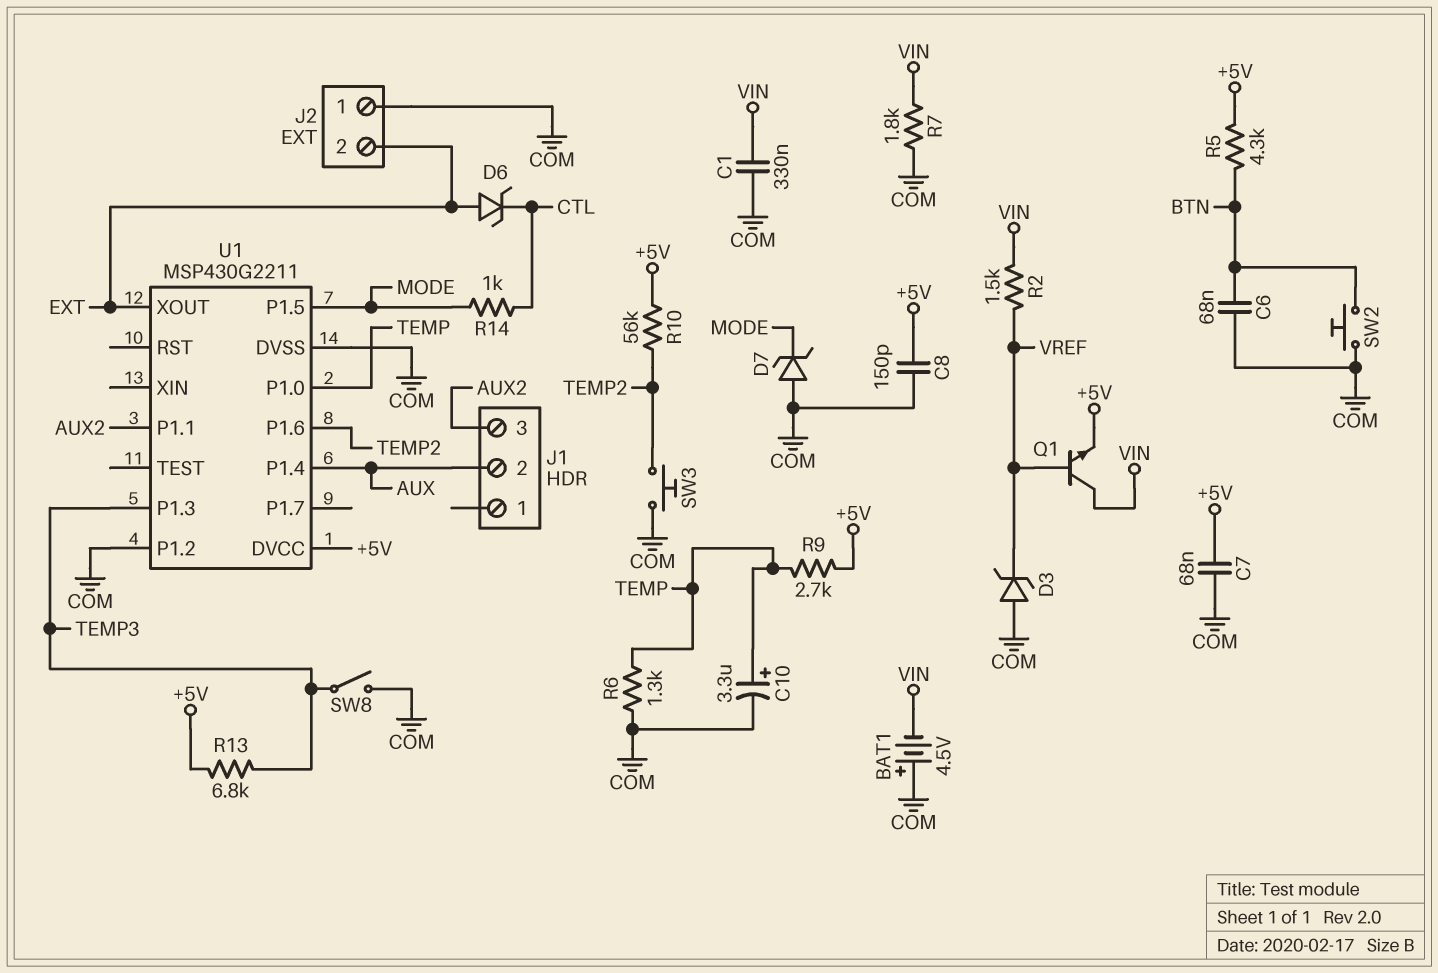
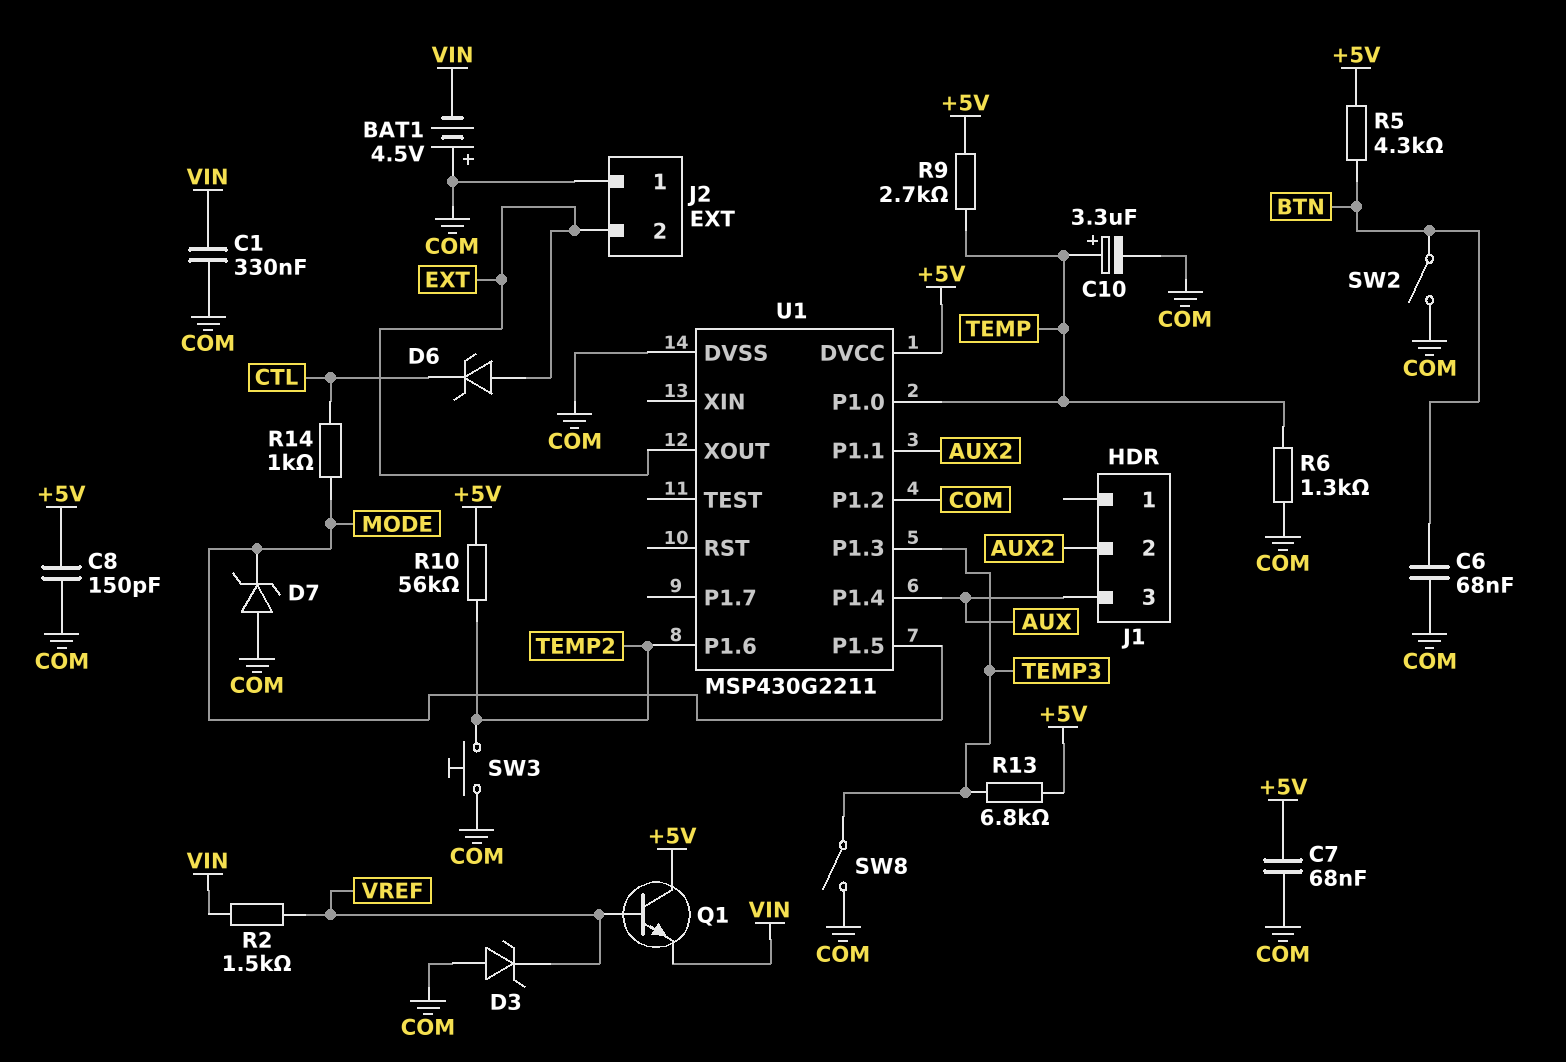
J1 pin 2: AUX -> AUX2
J1 pin 3: AUX2 -> AUX
Q1: NPN (B VREF, C VIN, E +5V) -> NPN (B VREF, C +5V, E VIN)
R7: 1.8k (COM, VIN) -> none
SW2: button (BTN, COM) -> switch (BTN, COM)

